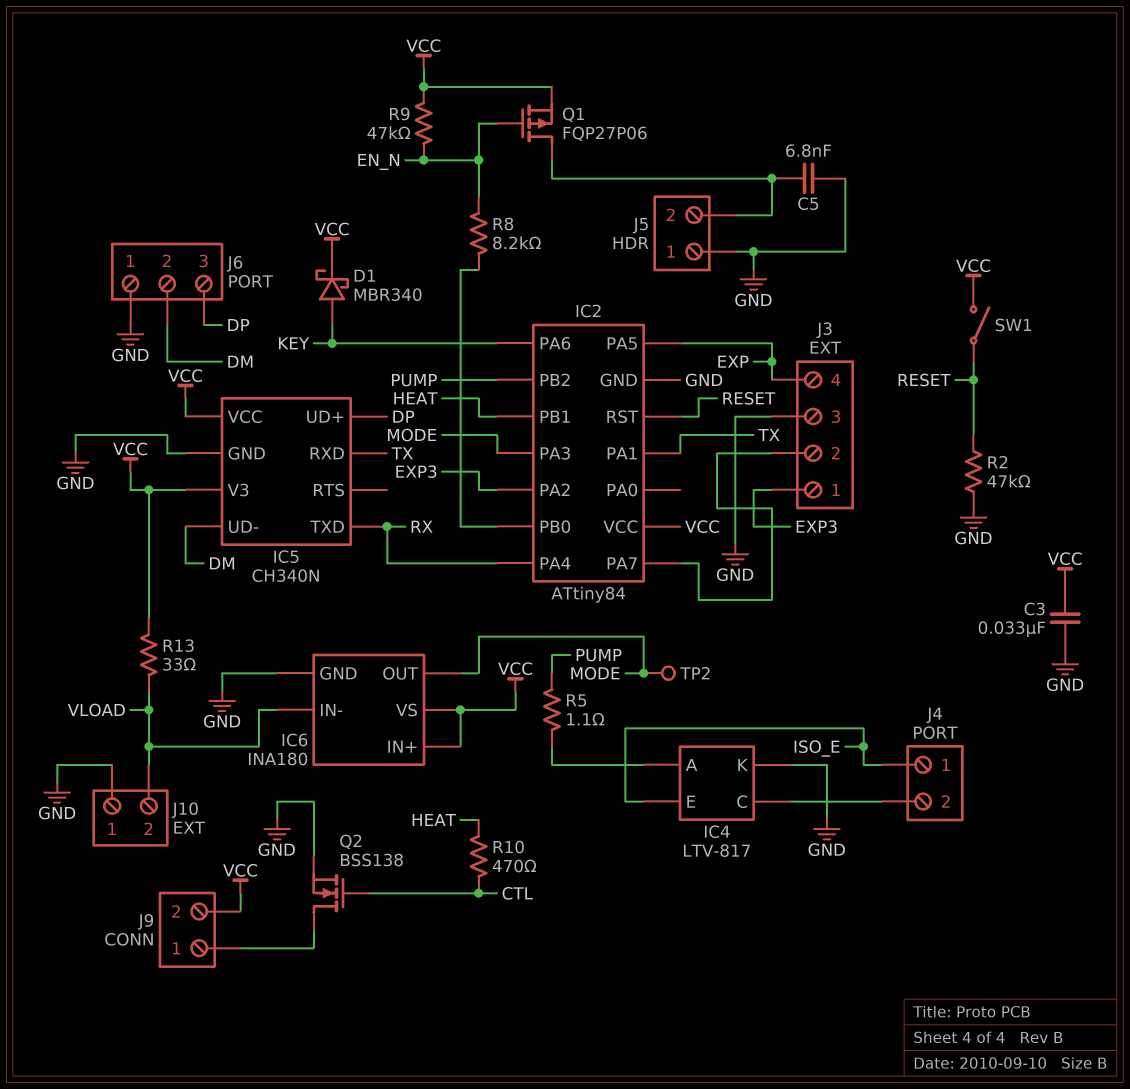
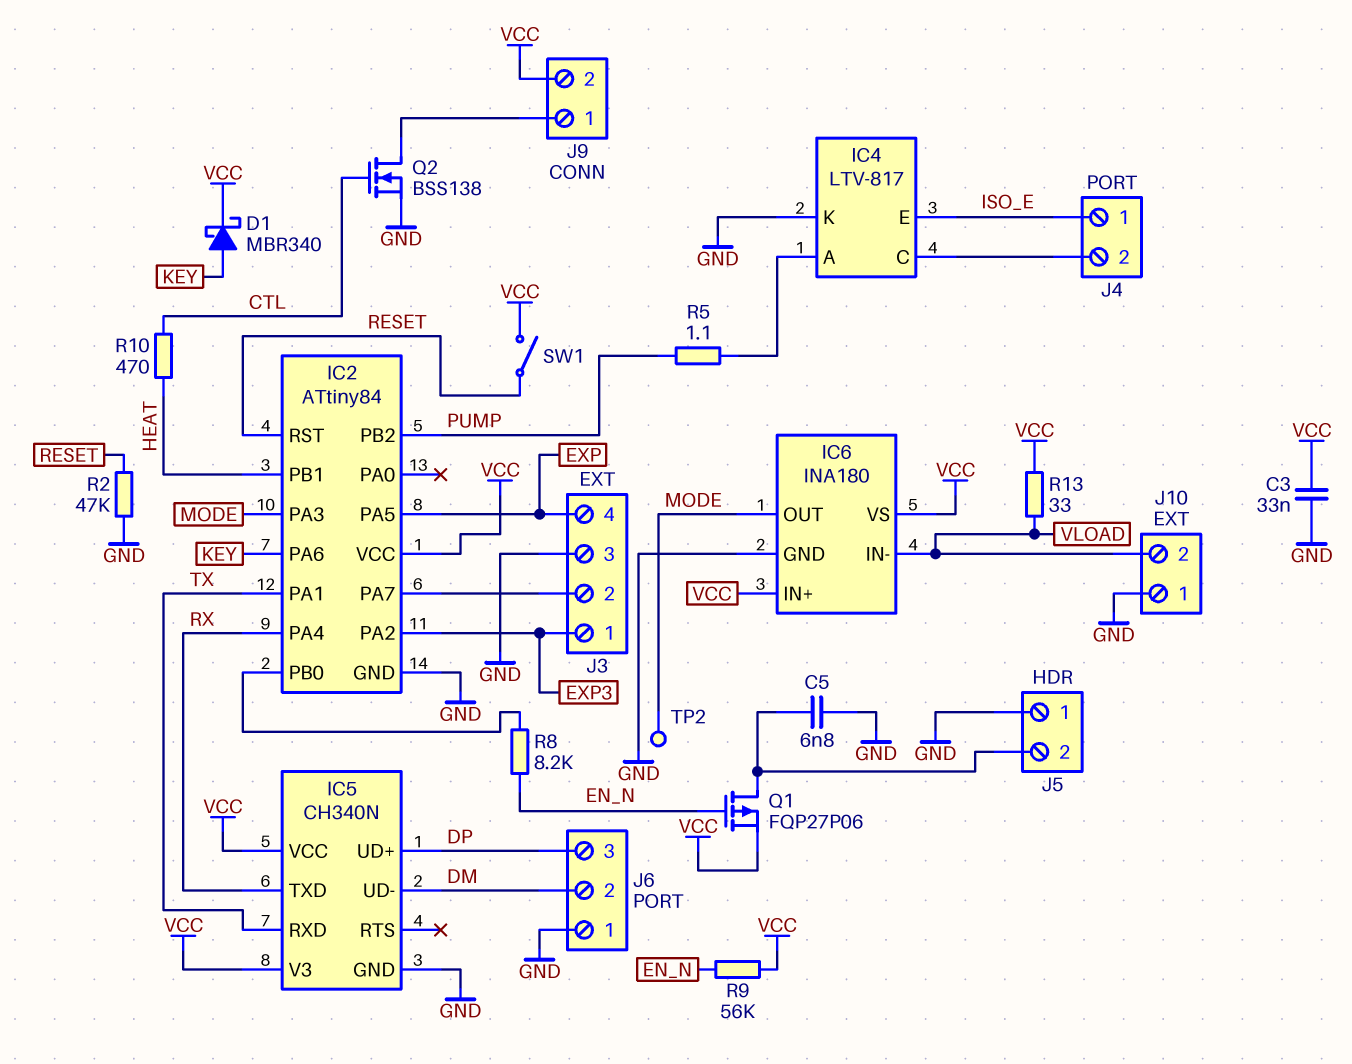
R9: 47k (EN_N, VCC) -> 56k (EN_N, VCC)

